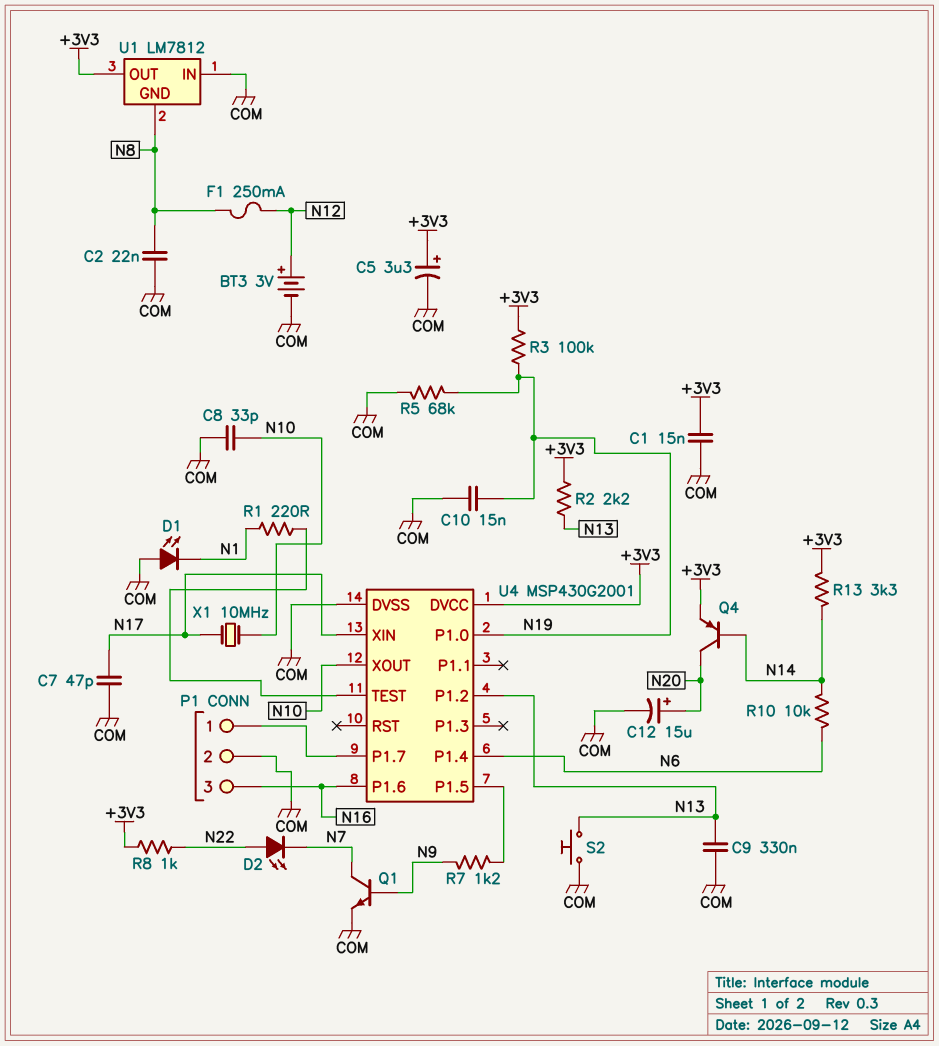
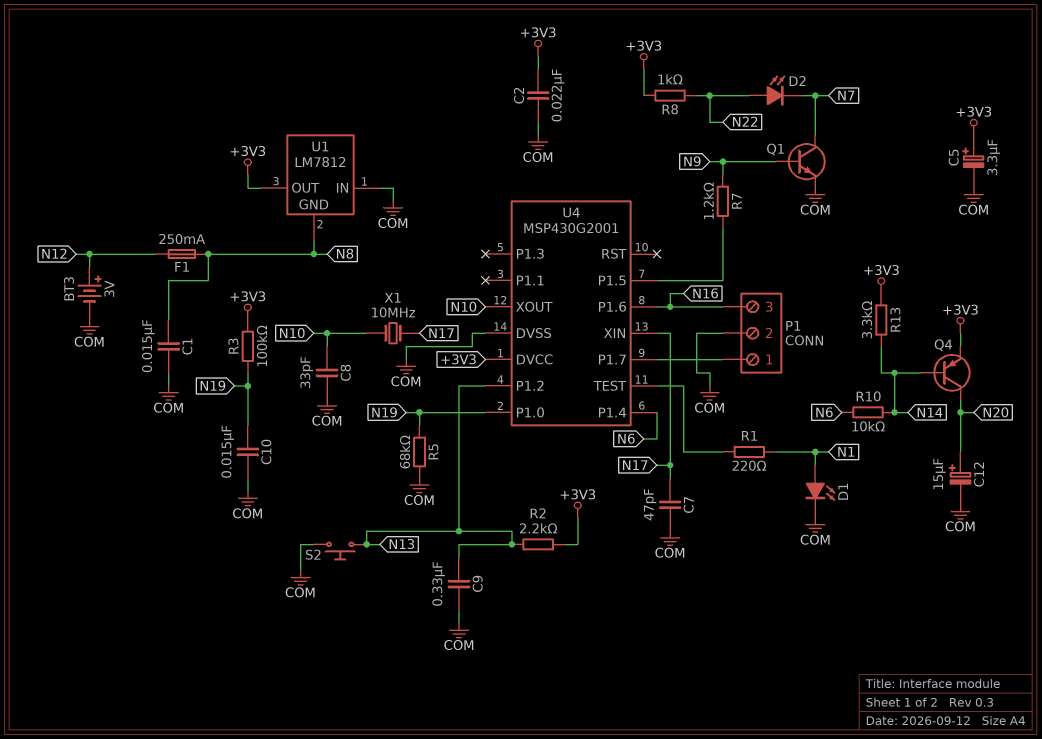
C1: 15nF (+3V3, COM) -> 15nF (COM, N8)
C2: 22nF (COM, N8) -> 22nF (+3V3, COM)
D1: LED (A COM, K N1) -> LED (A N1, K COM)

